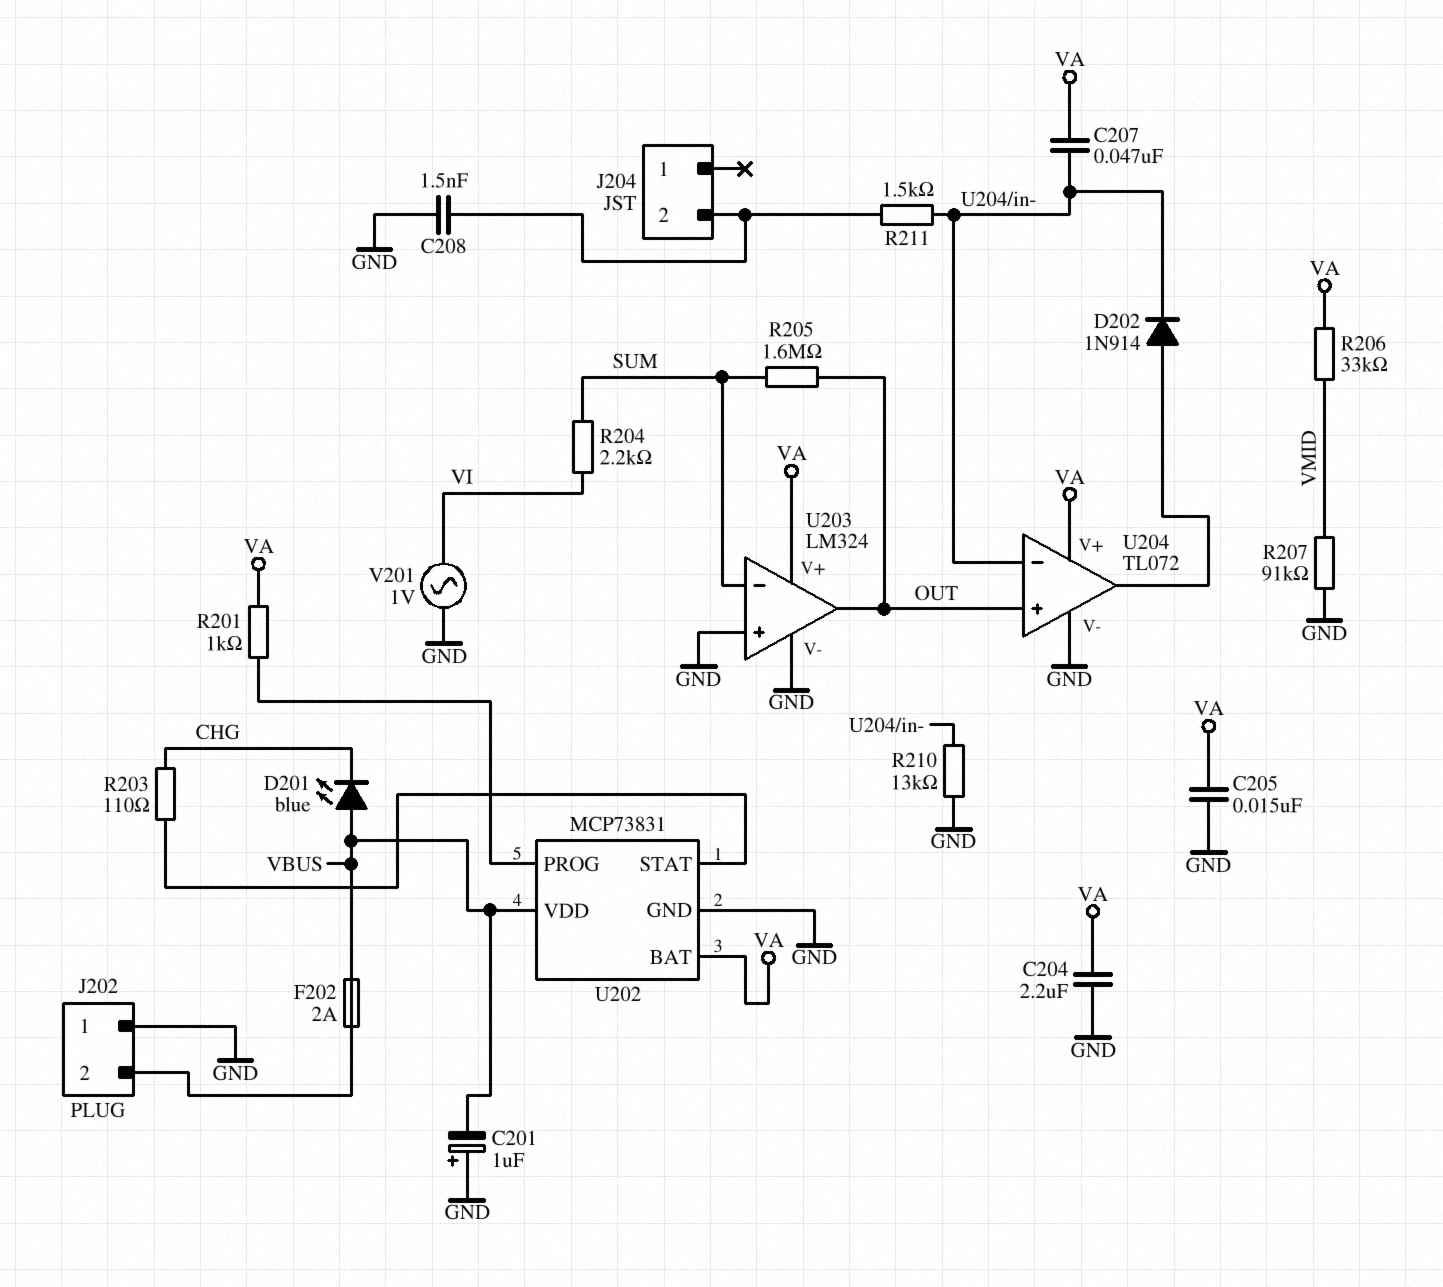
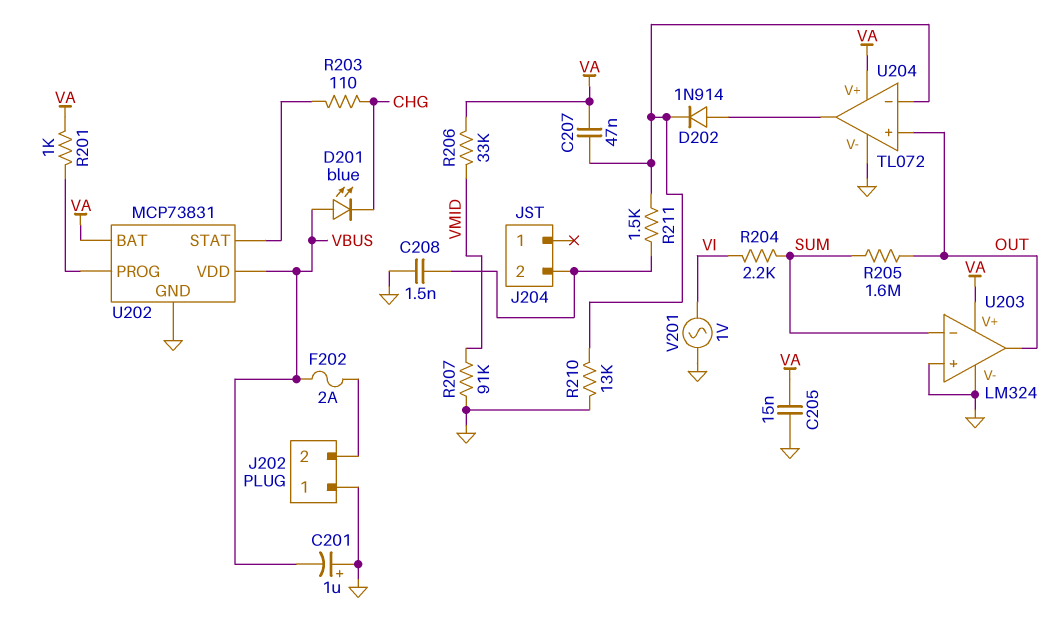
C204: 2.2uF (GND, VA) -> none

